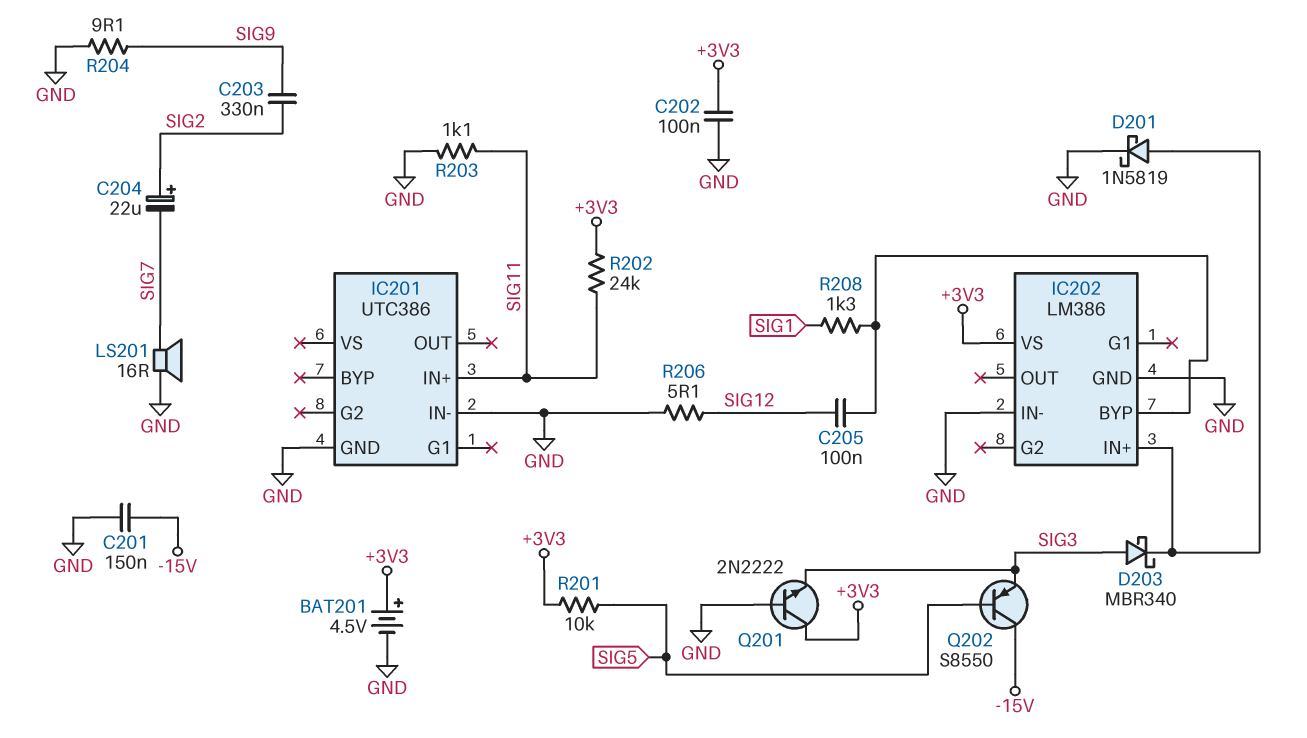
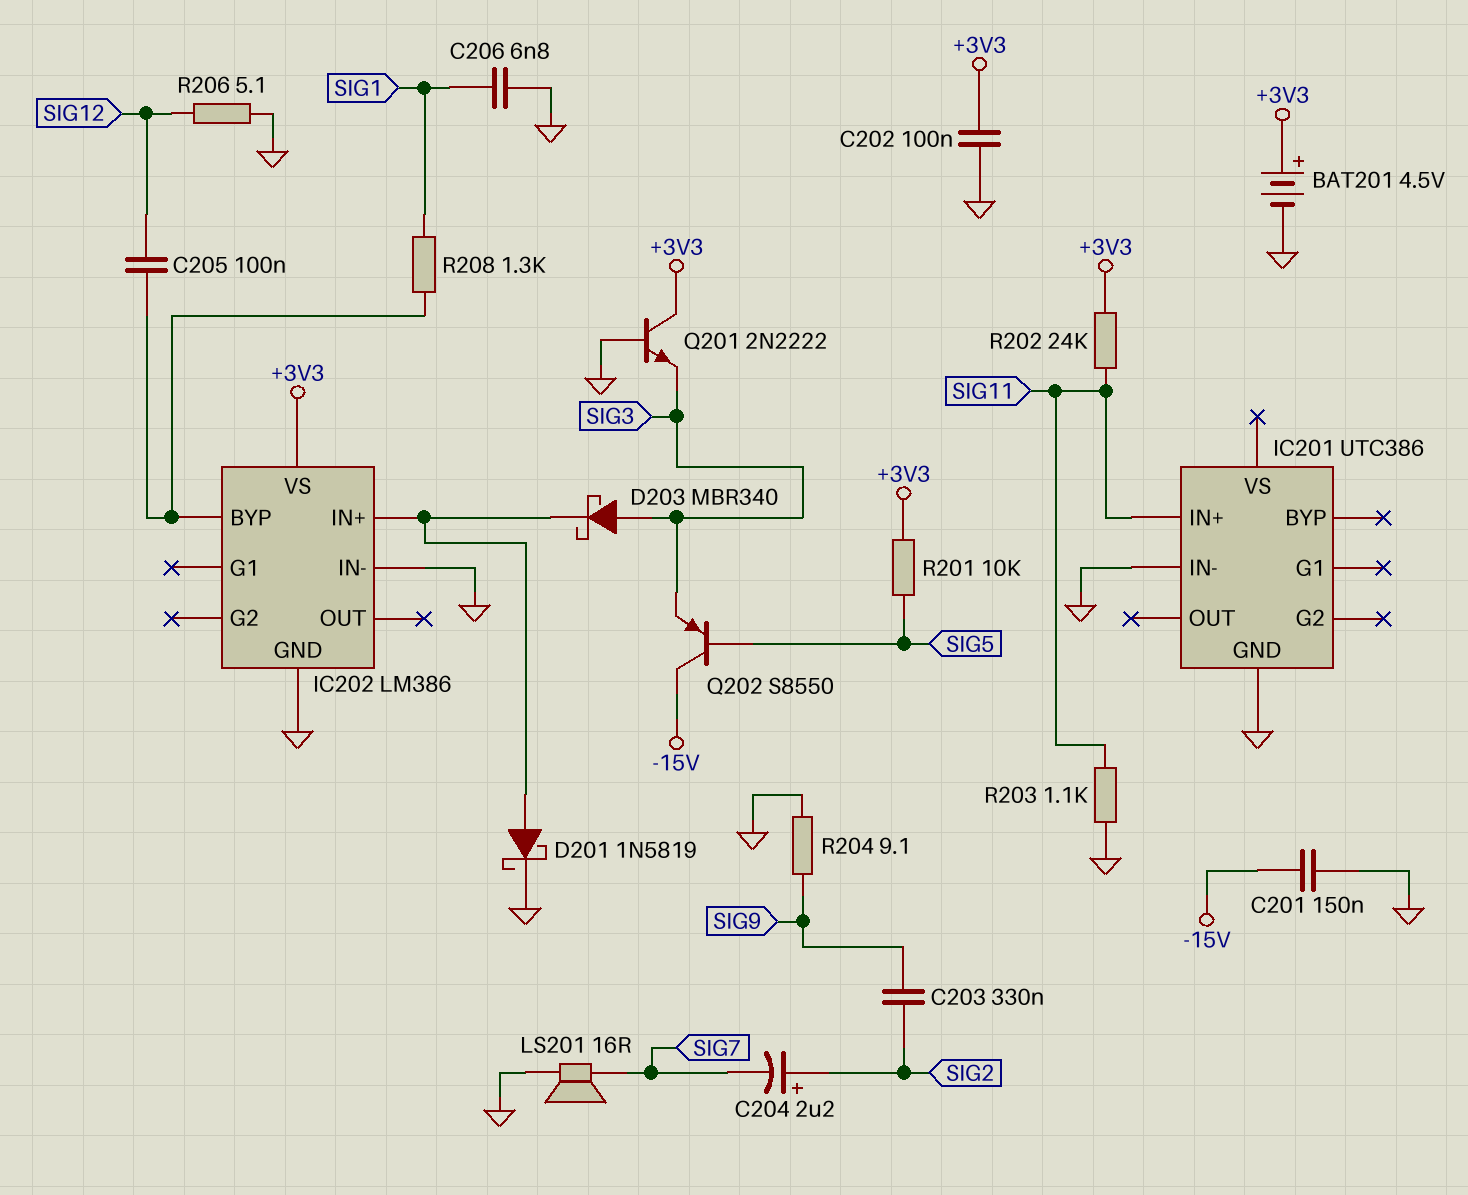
C204: 22uF (plus SIG2, minus SIG7) -> 2.2uF (plus SIG2, minus SIG7)
C206: none -> 6.8nF (GND, SIG1)

